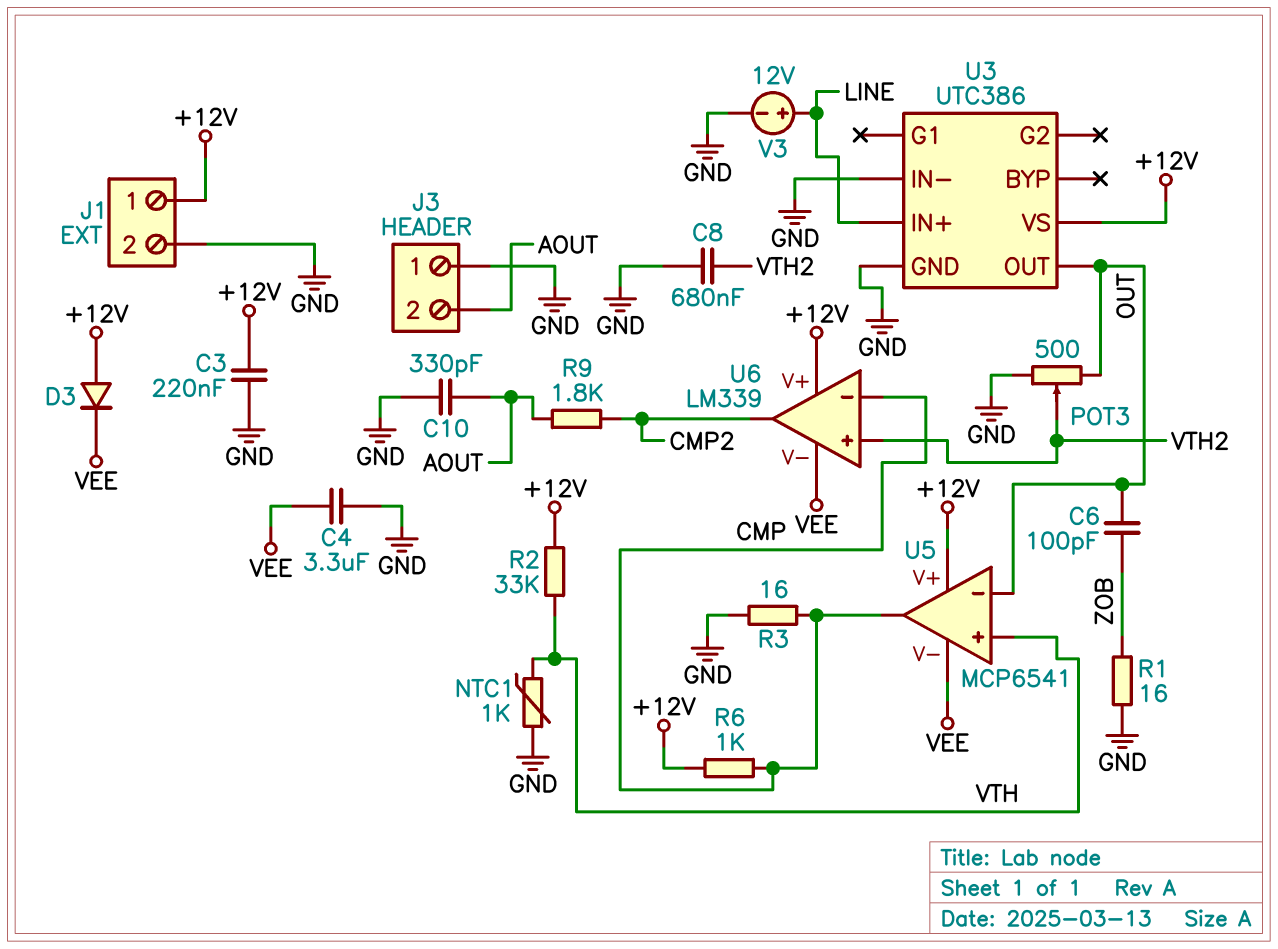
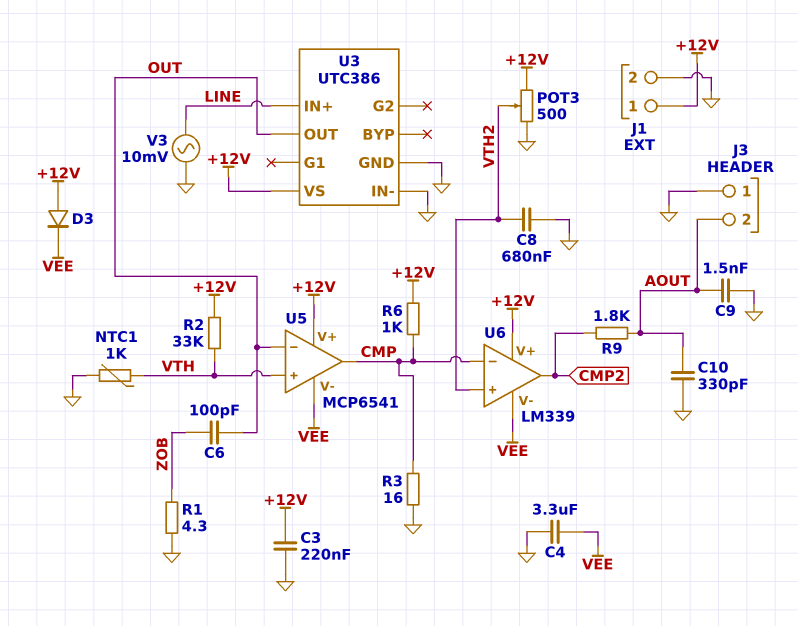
C9: none -> 1.5nF (AOUT, GND)
POT3: 500 (GND, OUT, wiper VTH2) -> 500 (+12V, GND, wiper VTH2)
R1: 16 (GND, ZOB) -> 4.3 (GND, ZOB)
V3: 12V (plus LINE, minus GND) -> AC 10mV (GND, LINE)

